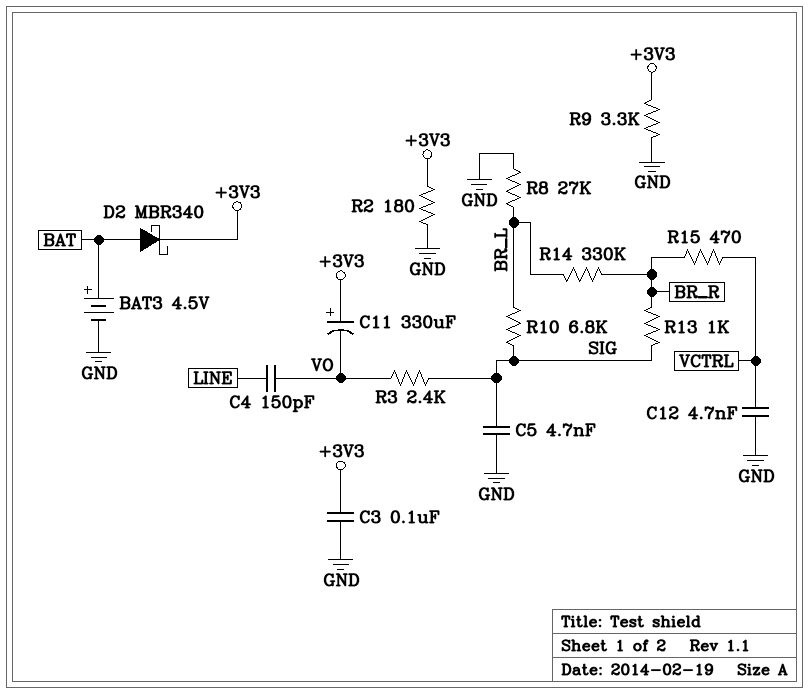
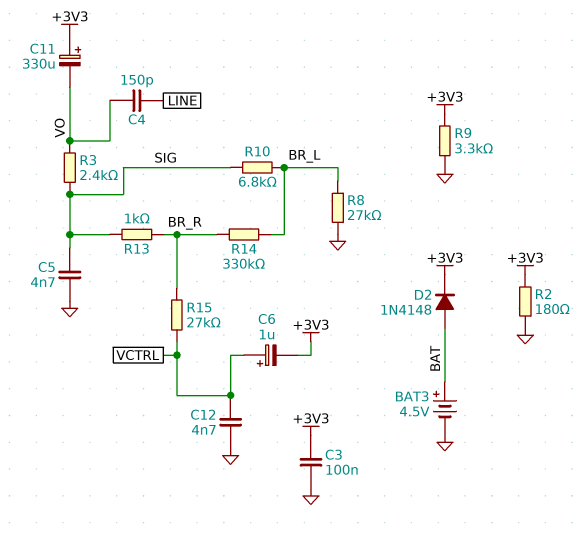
C6: none -> 1uF (plus VCTRL, minus +3V3)
D2: schottky MBR340 (A BAT, K +3V3) -> diode 1N4148 (A BAT, K +3V3)
R15: 470 (BR_R, VCTRL) -> 27k (BR_R, VCTRL)

